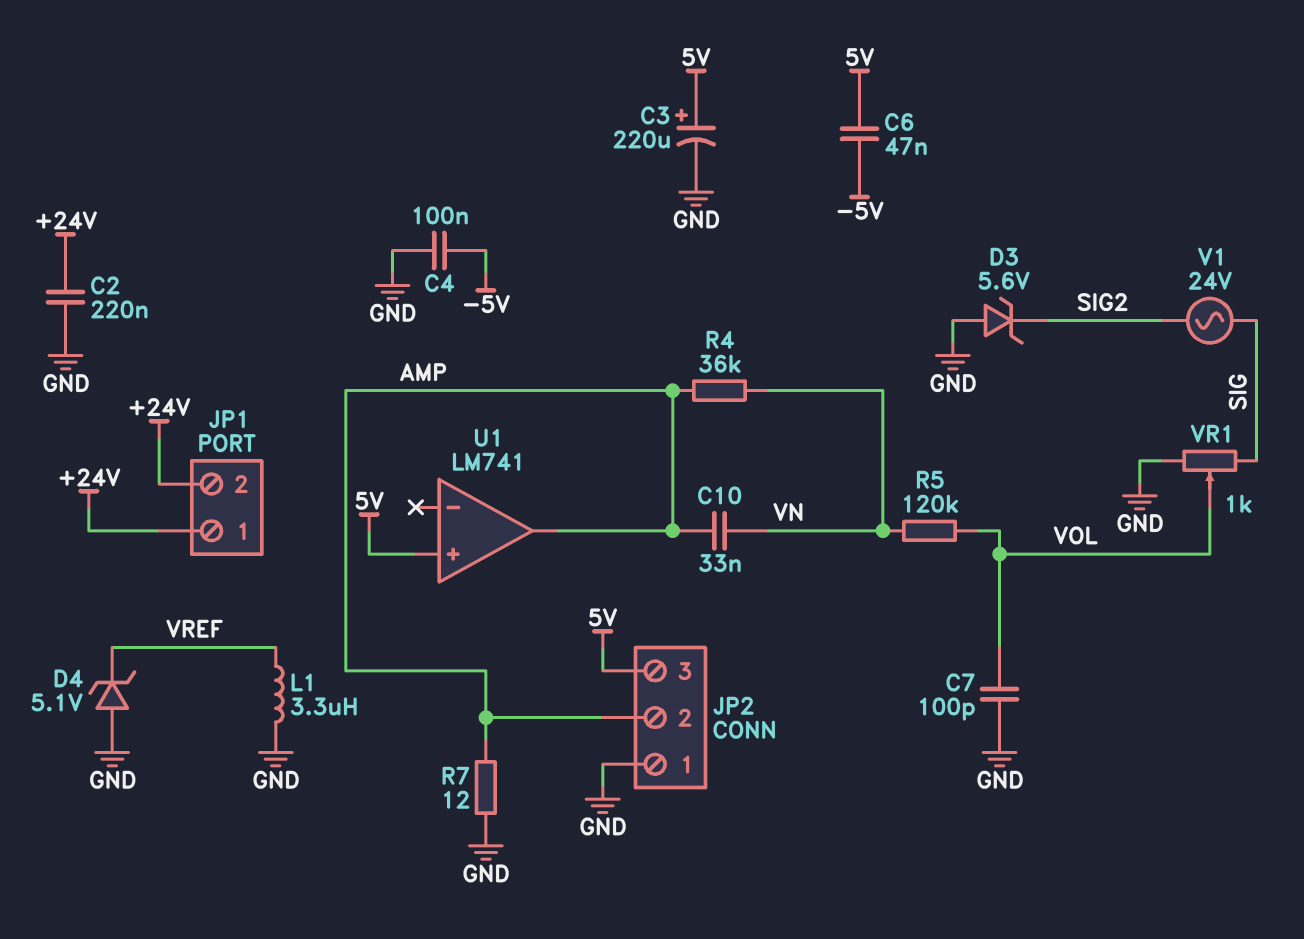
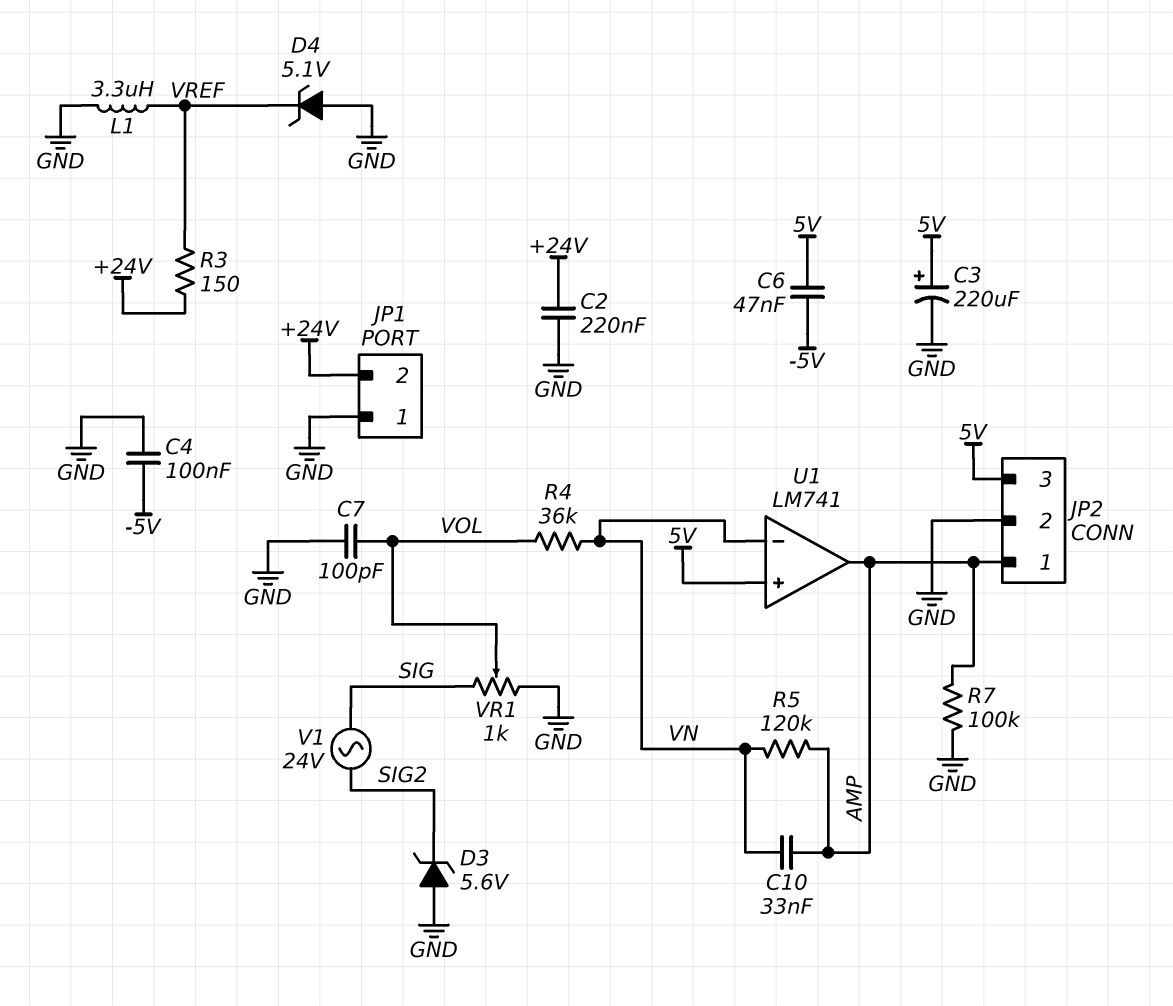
JP1 pin 1: +24V -> GND
JP2 pin 1: GND -> AMP
JP2 pin 2: AMP -> GND
R3: none -> 150 (+24V, VREF)
R4: 36k (AMP, VN) -> 36k (VN, VOL)
R5: 120k (VN, VOL) -> 120k (AMP, VN)
R7: 12 (AMP, GND) -> 100k (AMP, GND)
U1 pin in-: none -> VN

